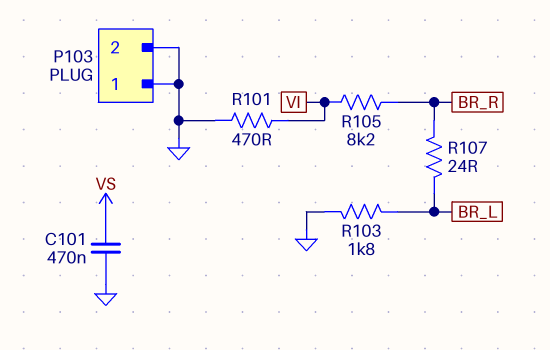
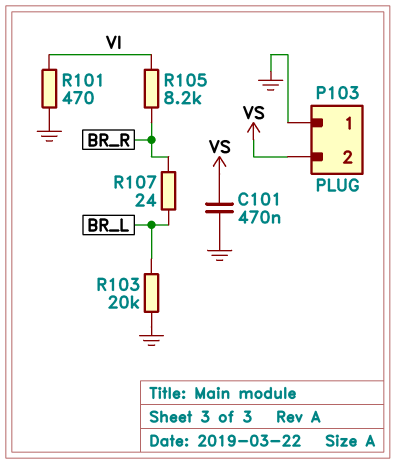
P103 pin 2: GND -> VS
R103: 1.8k (BR_L, GND) -> 20k (BR_L, GND)

